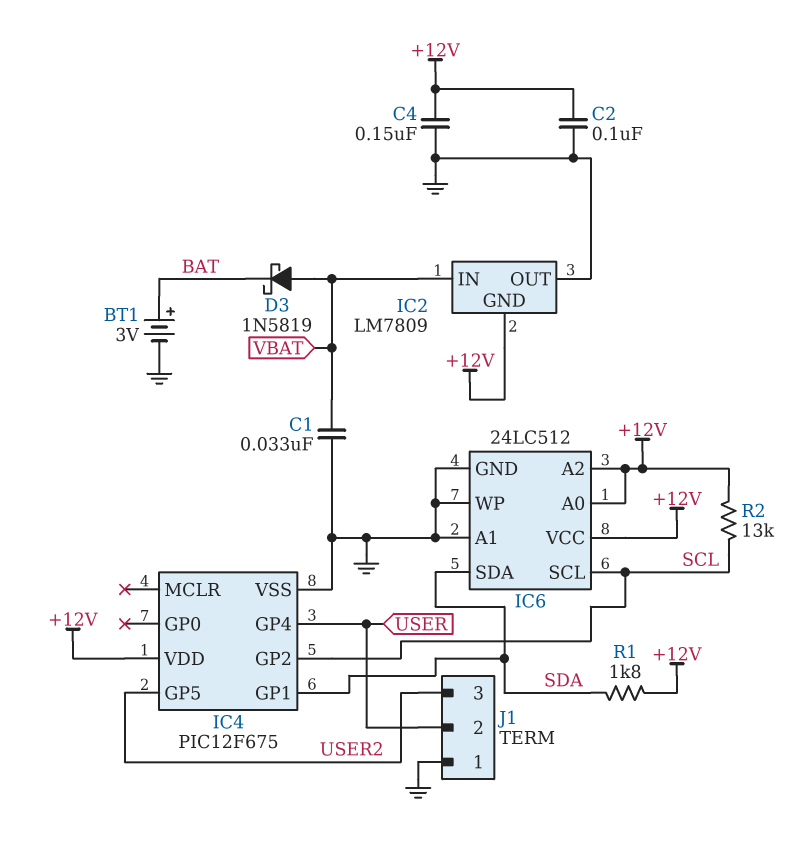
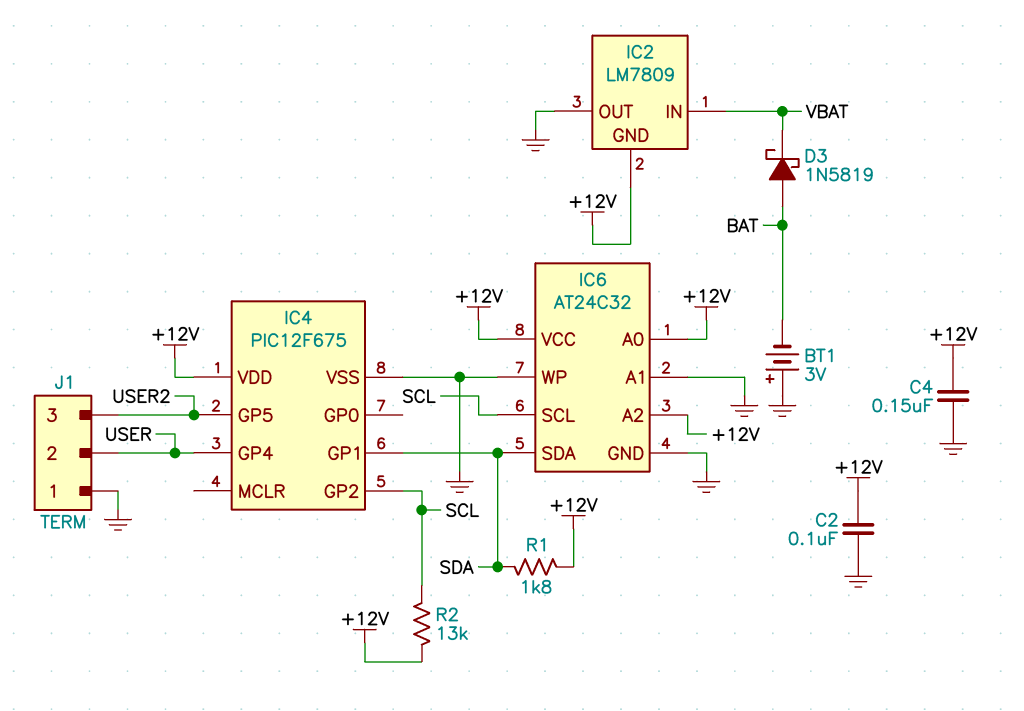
BT1: 3V (plus BAT, minus GND) -> 3V (plus GND, minus BAT)
C1: 33nF (GND, VBAT) -> none
D3: schottky 1N5819 (A VBAT, K BAT) -> schottky 1N5819 (A BAT, K VBAT)
IC6: 24LC512 -> AT24C32

